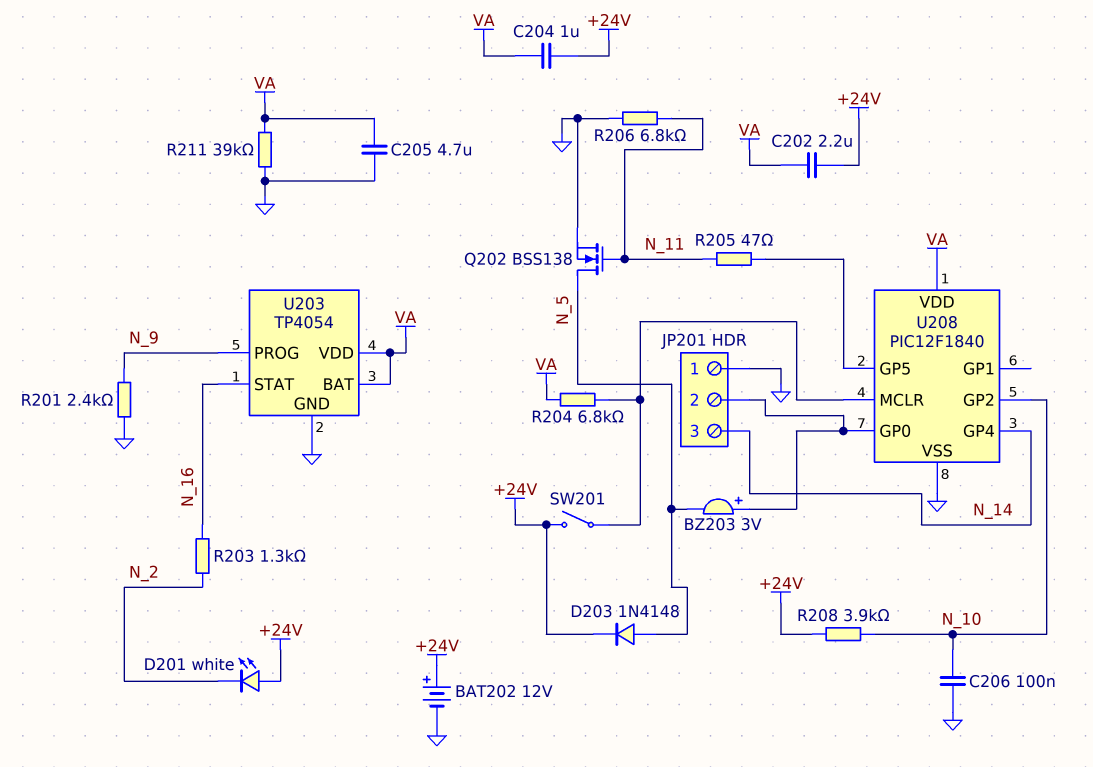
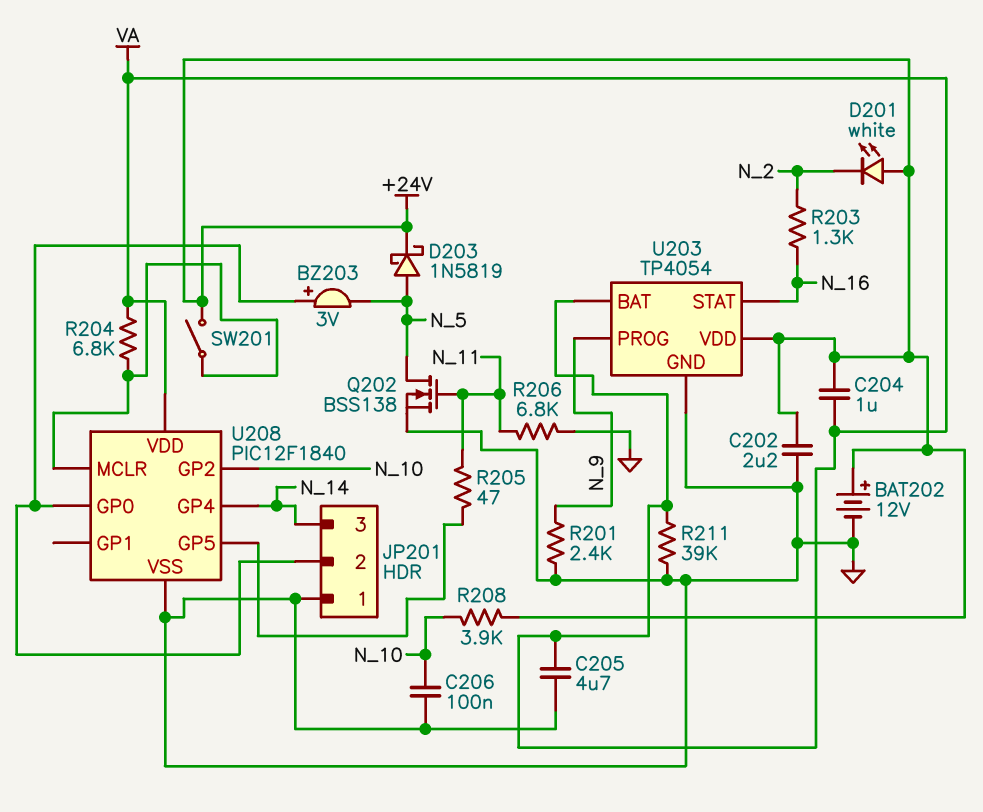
C202: 2.2uF (+24V, VA) -> 2.2uF (+24V, GND)
D203: diode 1N4148 (A N_5, K +24V) -> schottky 1N5819 (A N_5, K +24V)
U203 pin VDD: VA -> +24V

